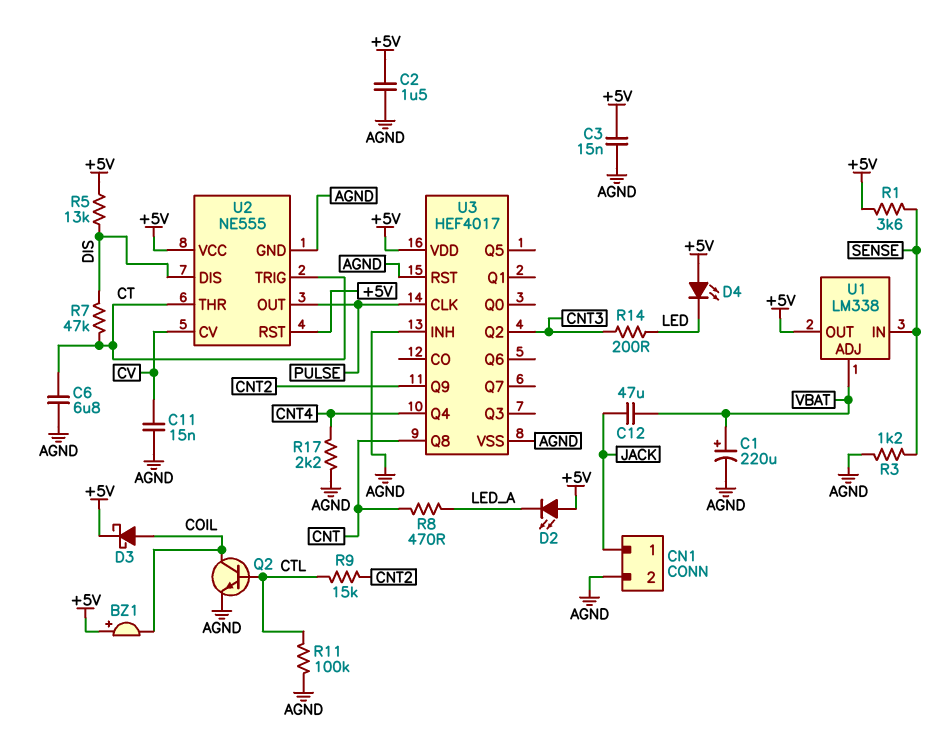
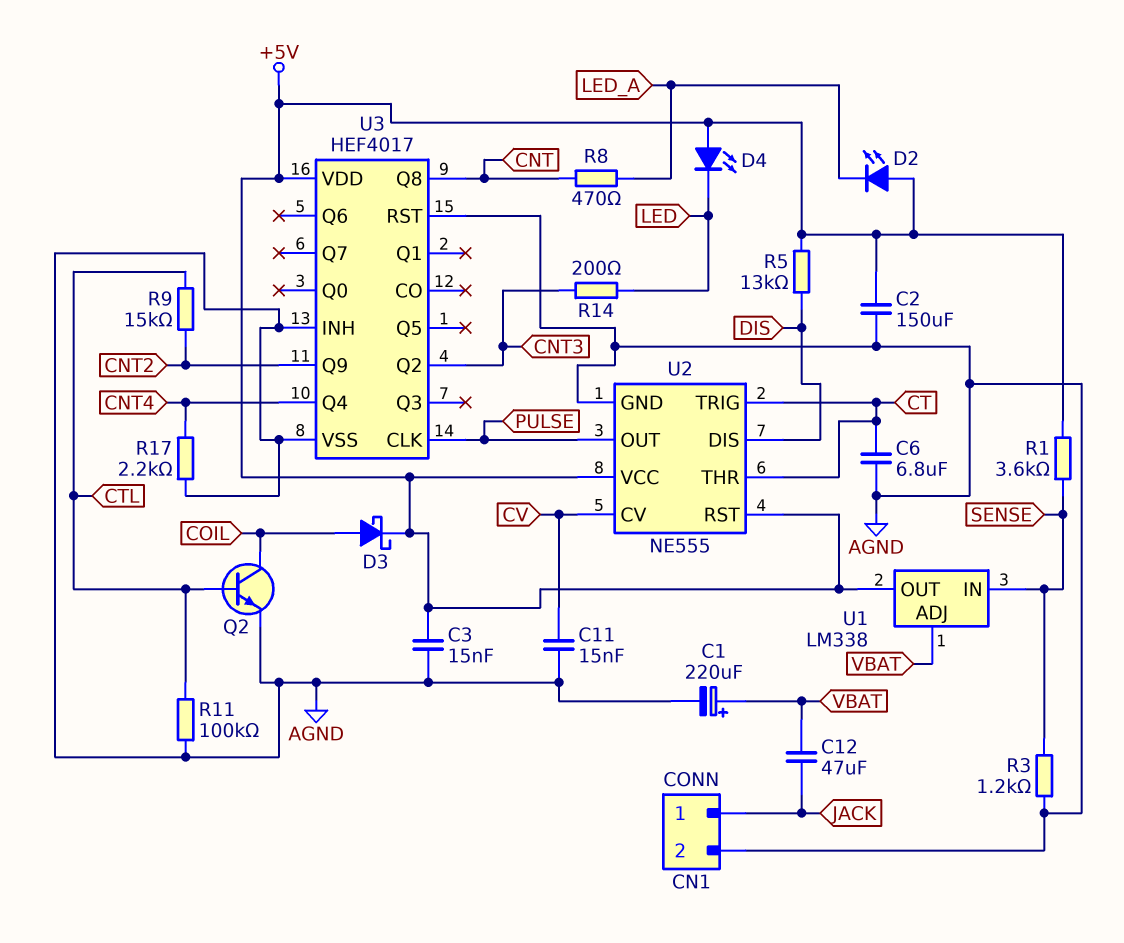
BZ1: buzzer (plus +5V, minus COIL) -> none
C2: 1.5uF (+5V, AGND) -> 150uF (+5V, AGND)
R7: 47k (CT, DIS) -> none

